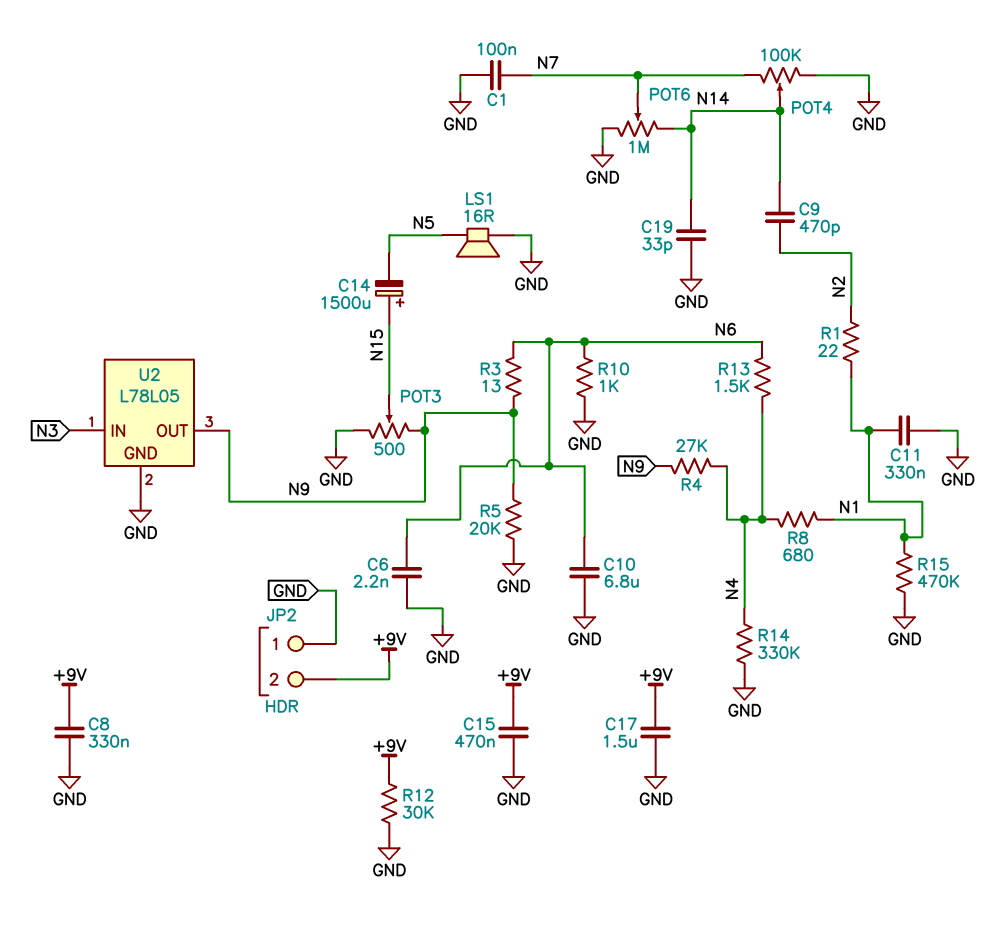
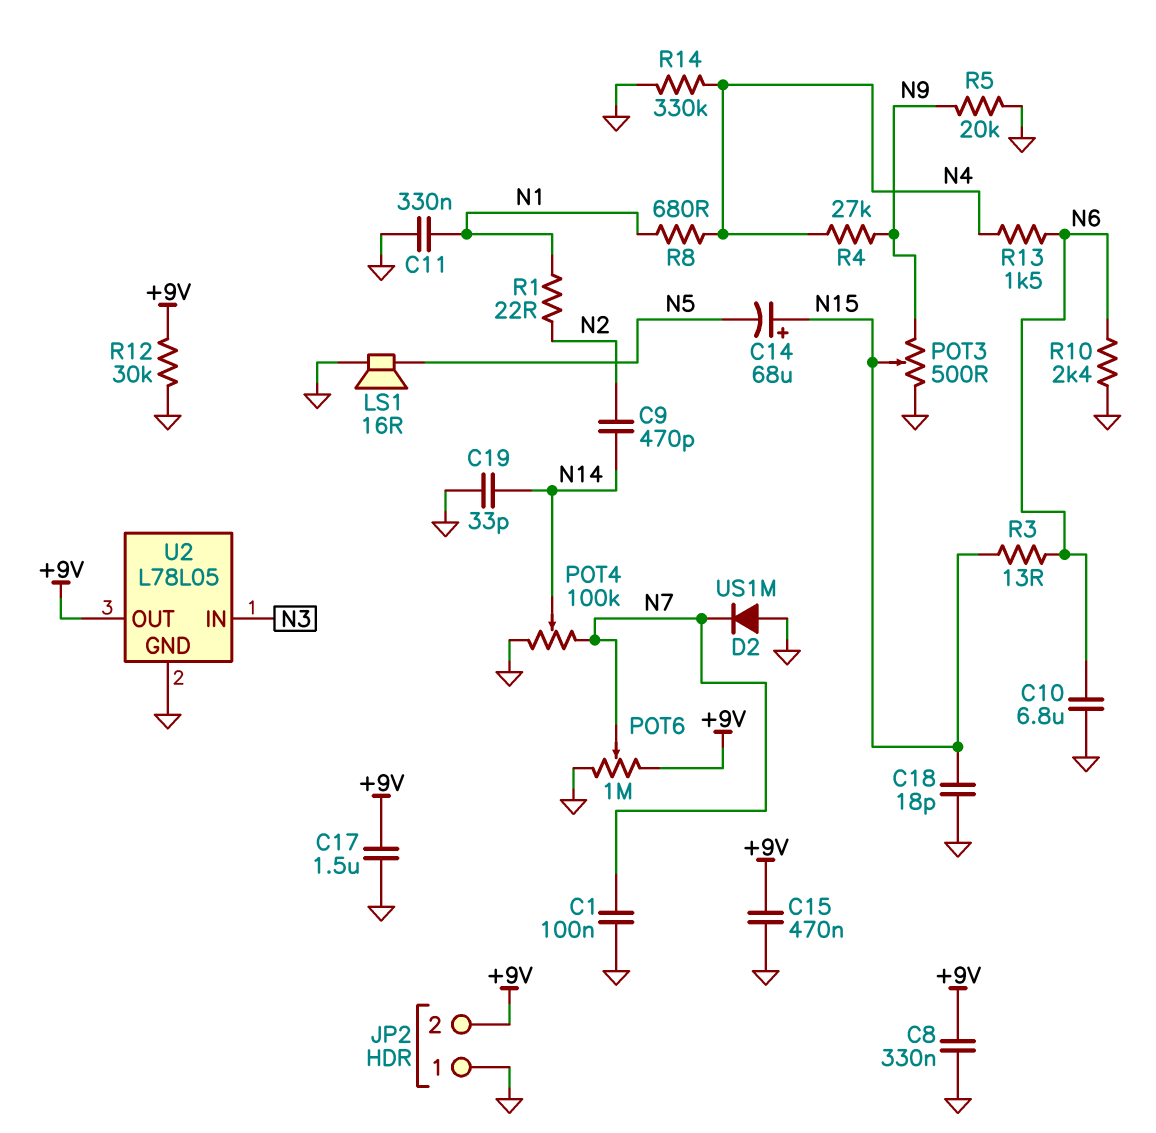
C6: 2.2nF (GND, N6) -> none
C14: 1500uF (plus N15, minus N5) -> 68uF (plus N15, minus N5)
C18: none -> 18pF (GND, N15)
D2: none -> diode US1M (A GND, K N7)
POT6: 1M (GND, N14, wiper N7) -> 1M (+9V, GND, wiper N7)
R3: 13 (N6, N9) -> 13 (N6, N15)
R10: 1k (GND, N6) -> 2.4k (GND, N6)
R15: 470k (GND, N1) -> none
U2 pin OUT: N9 -> +9V

